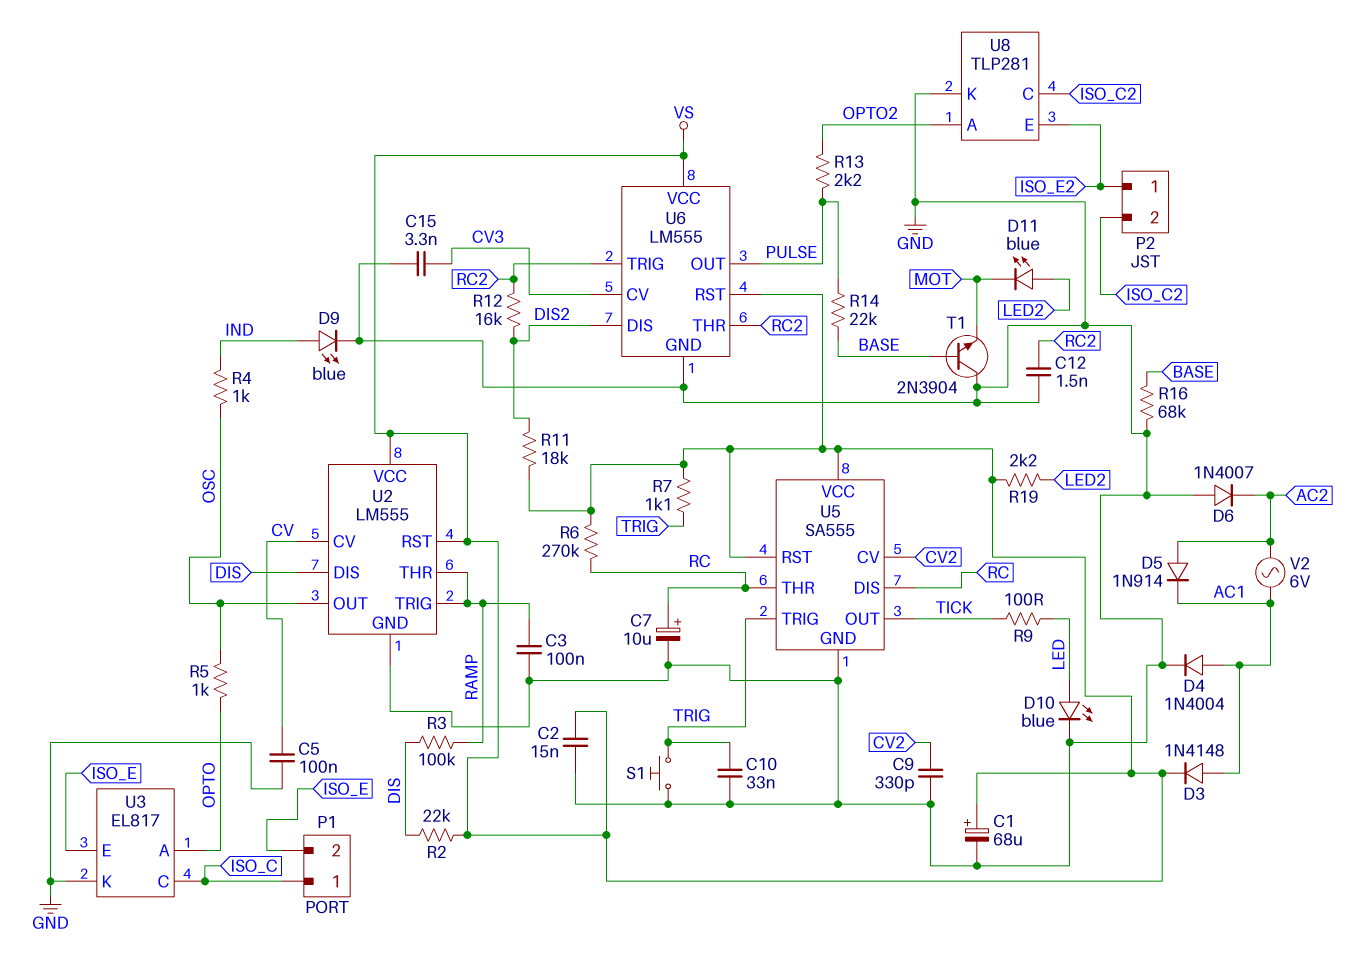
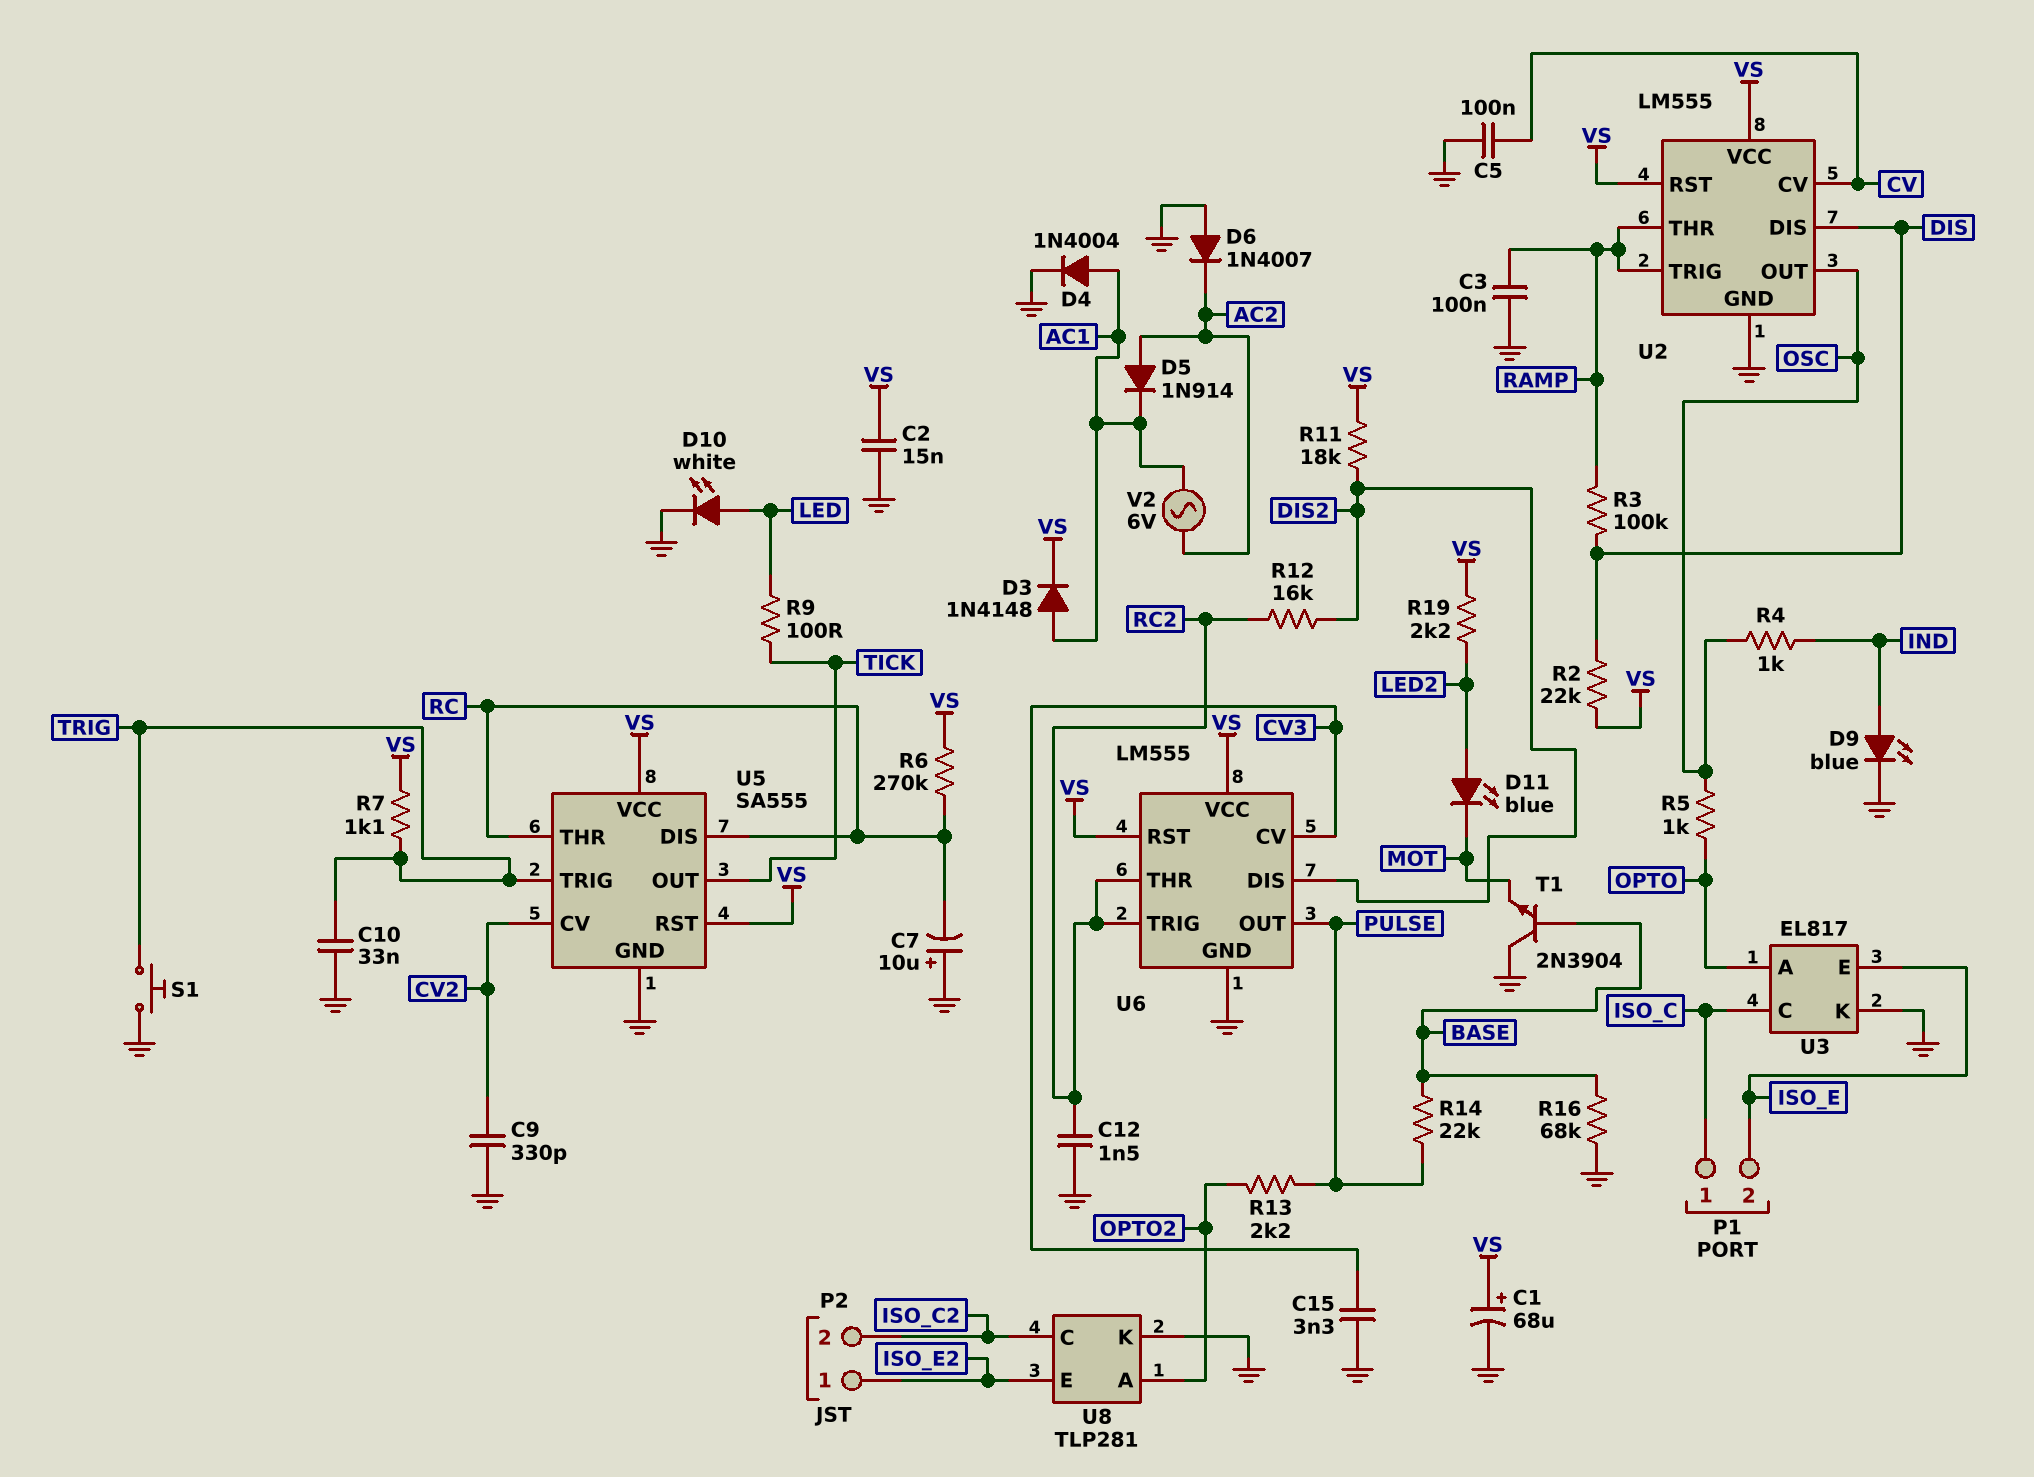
C7: 10uF (plus RC, minus GND) -> 10uF (plus GND, minus RC)
D10: LED blue (A LED, K GND) -> LED white (A LED, K GND)

